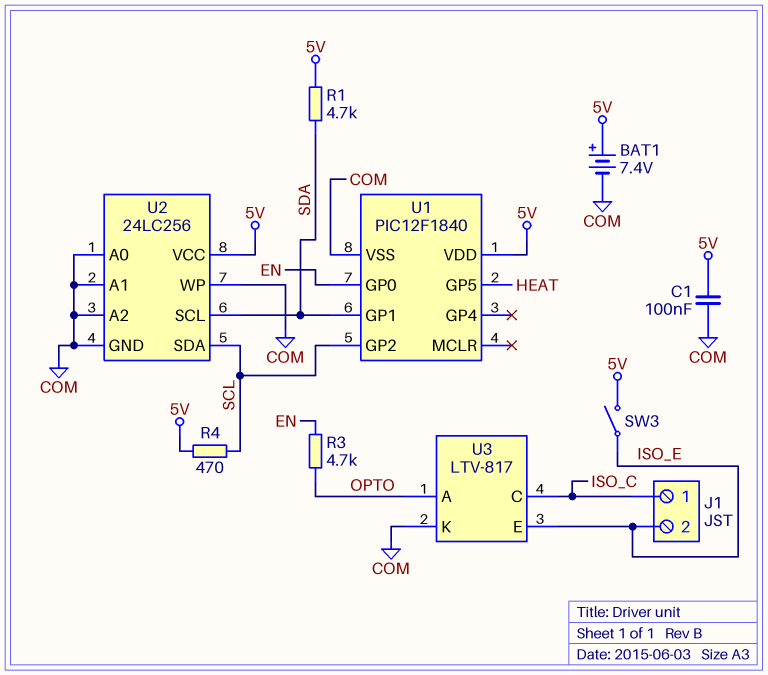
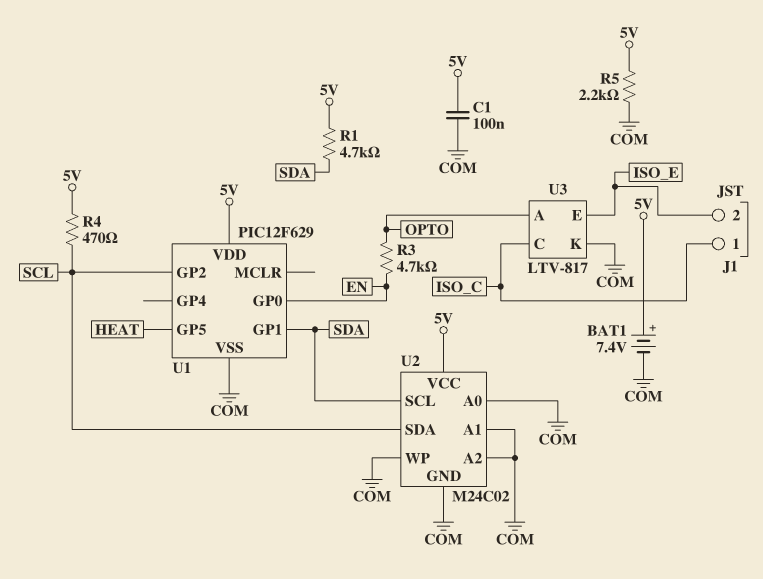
R5: none -> 2.2k (5V, COM)
SW3: switch (5V, ISO_E) -> none
U1: PIC12F1840 -> PIC12F629
U2: 24LC256 -> M24C02

